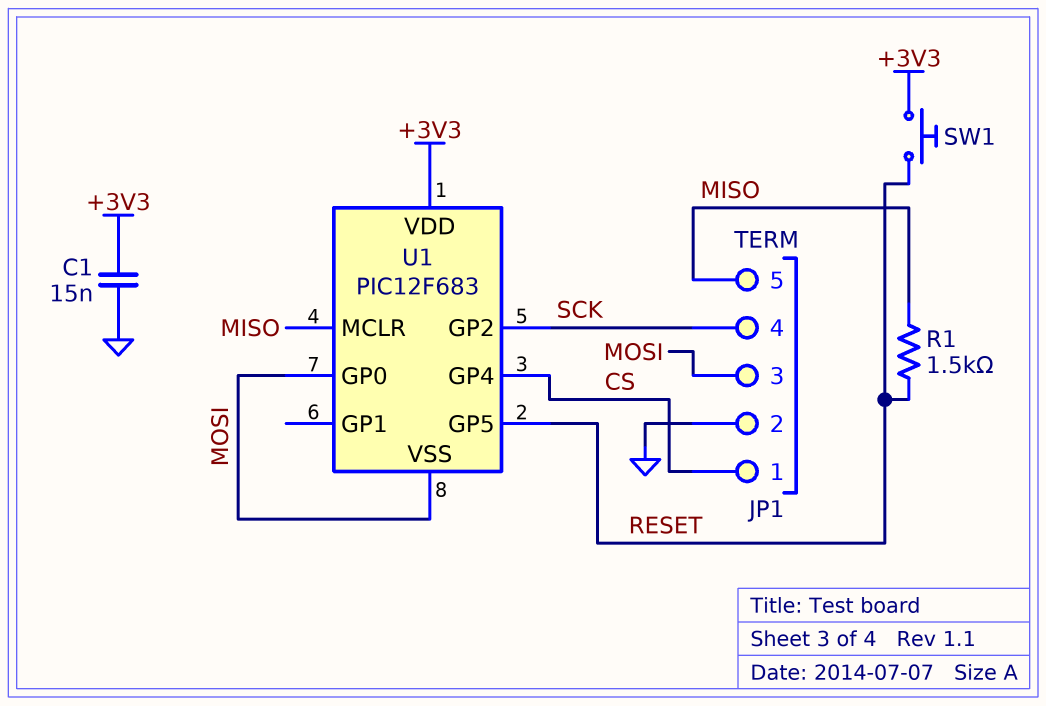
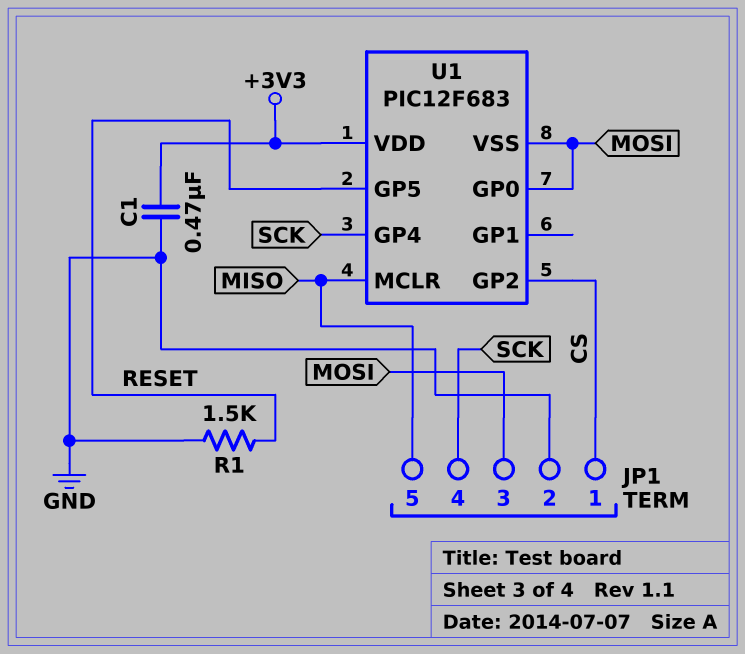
C1: 15nF (+3V3, GND) -> 470nF (+3V3, GND)
R1: 1.5k (MISO, RESET) -> 1.5k (GND, RESET)
SW1: button (+3V3, RESET) -> none
U1 pin GP2: SCK -> CS
U1 pin GP4: CS -> SCK

